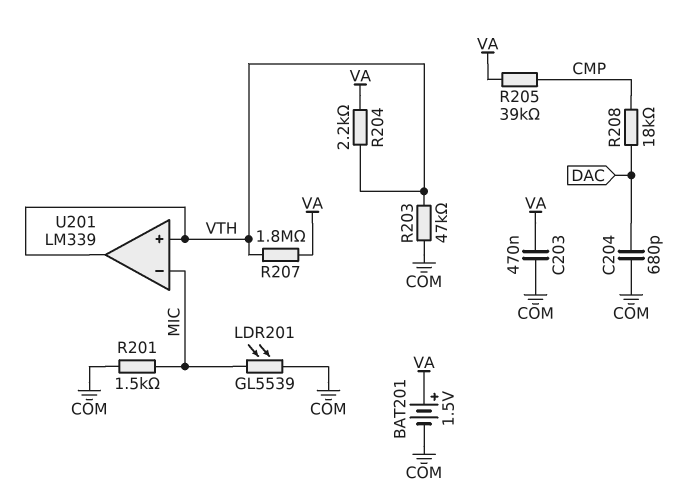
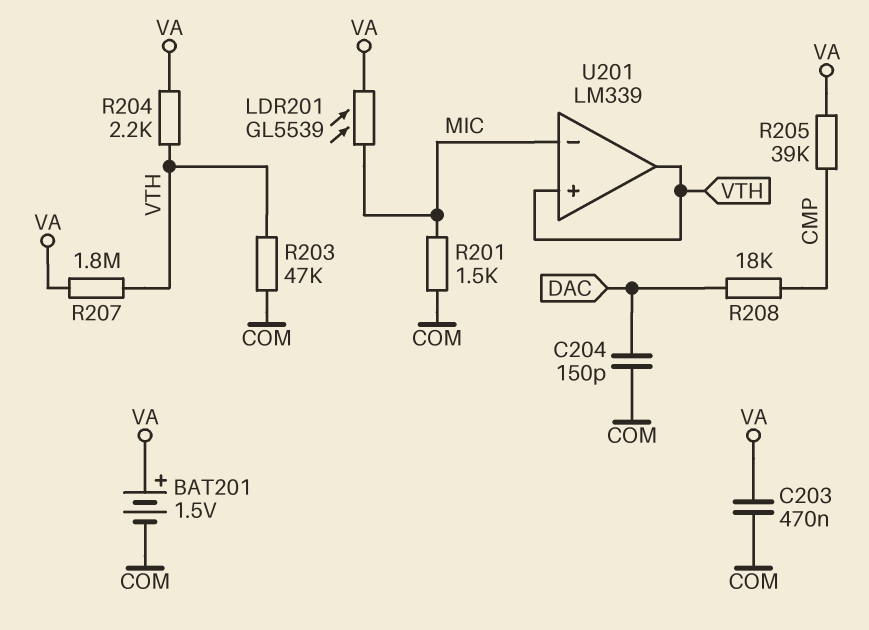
C204: 680pF (COM, DAC) -> 150pF (COM, DAC)
LDR201: GL5539 (COM, MIC) -> GL5539 (MIC, VA)

